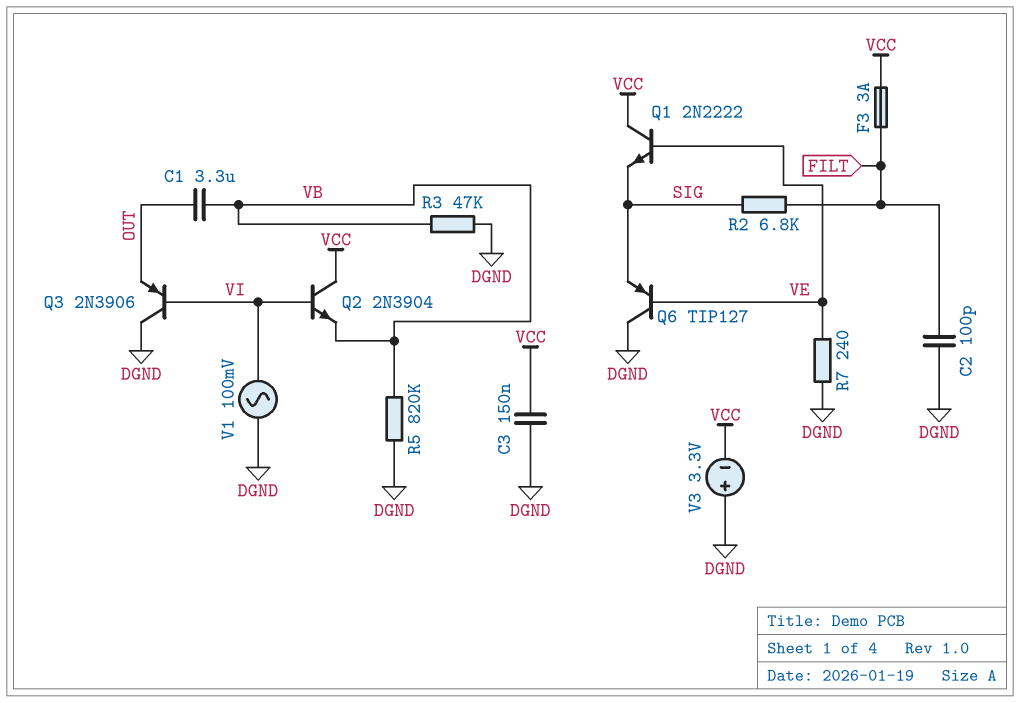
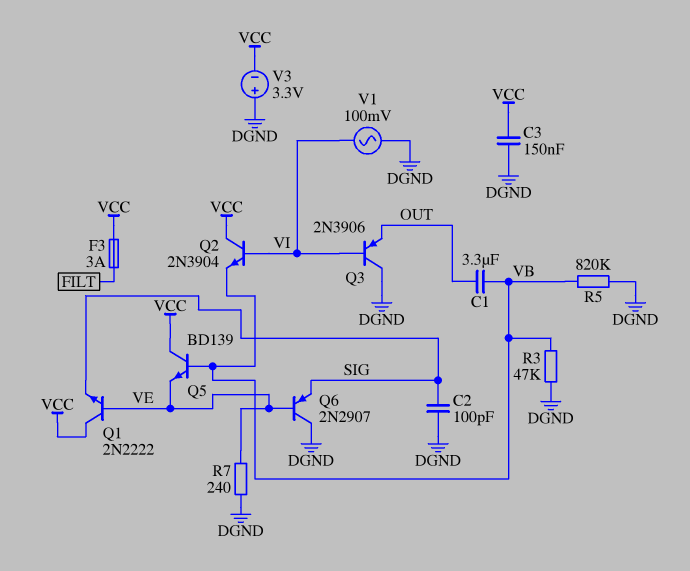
C2: 100pF (DGND, FILT) -> 100pF (DGND, SIG)
Q5: none -> NPN BD139 (B VB, C VCC, E VE)
Q6: PNP TIP127 (B VE, C DGND, E SIG) -> PNP 2N2907 (B VE, C DGND, E SIG)
R2: 6.8k (FILT, SIG) -> none

